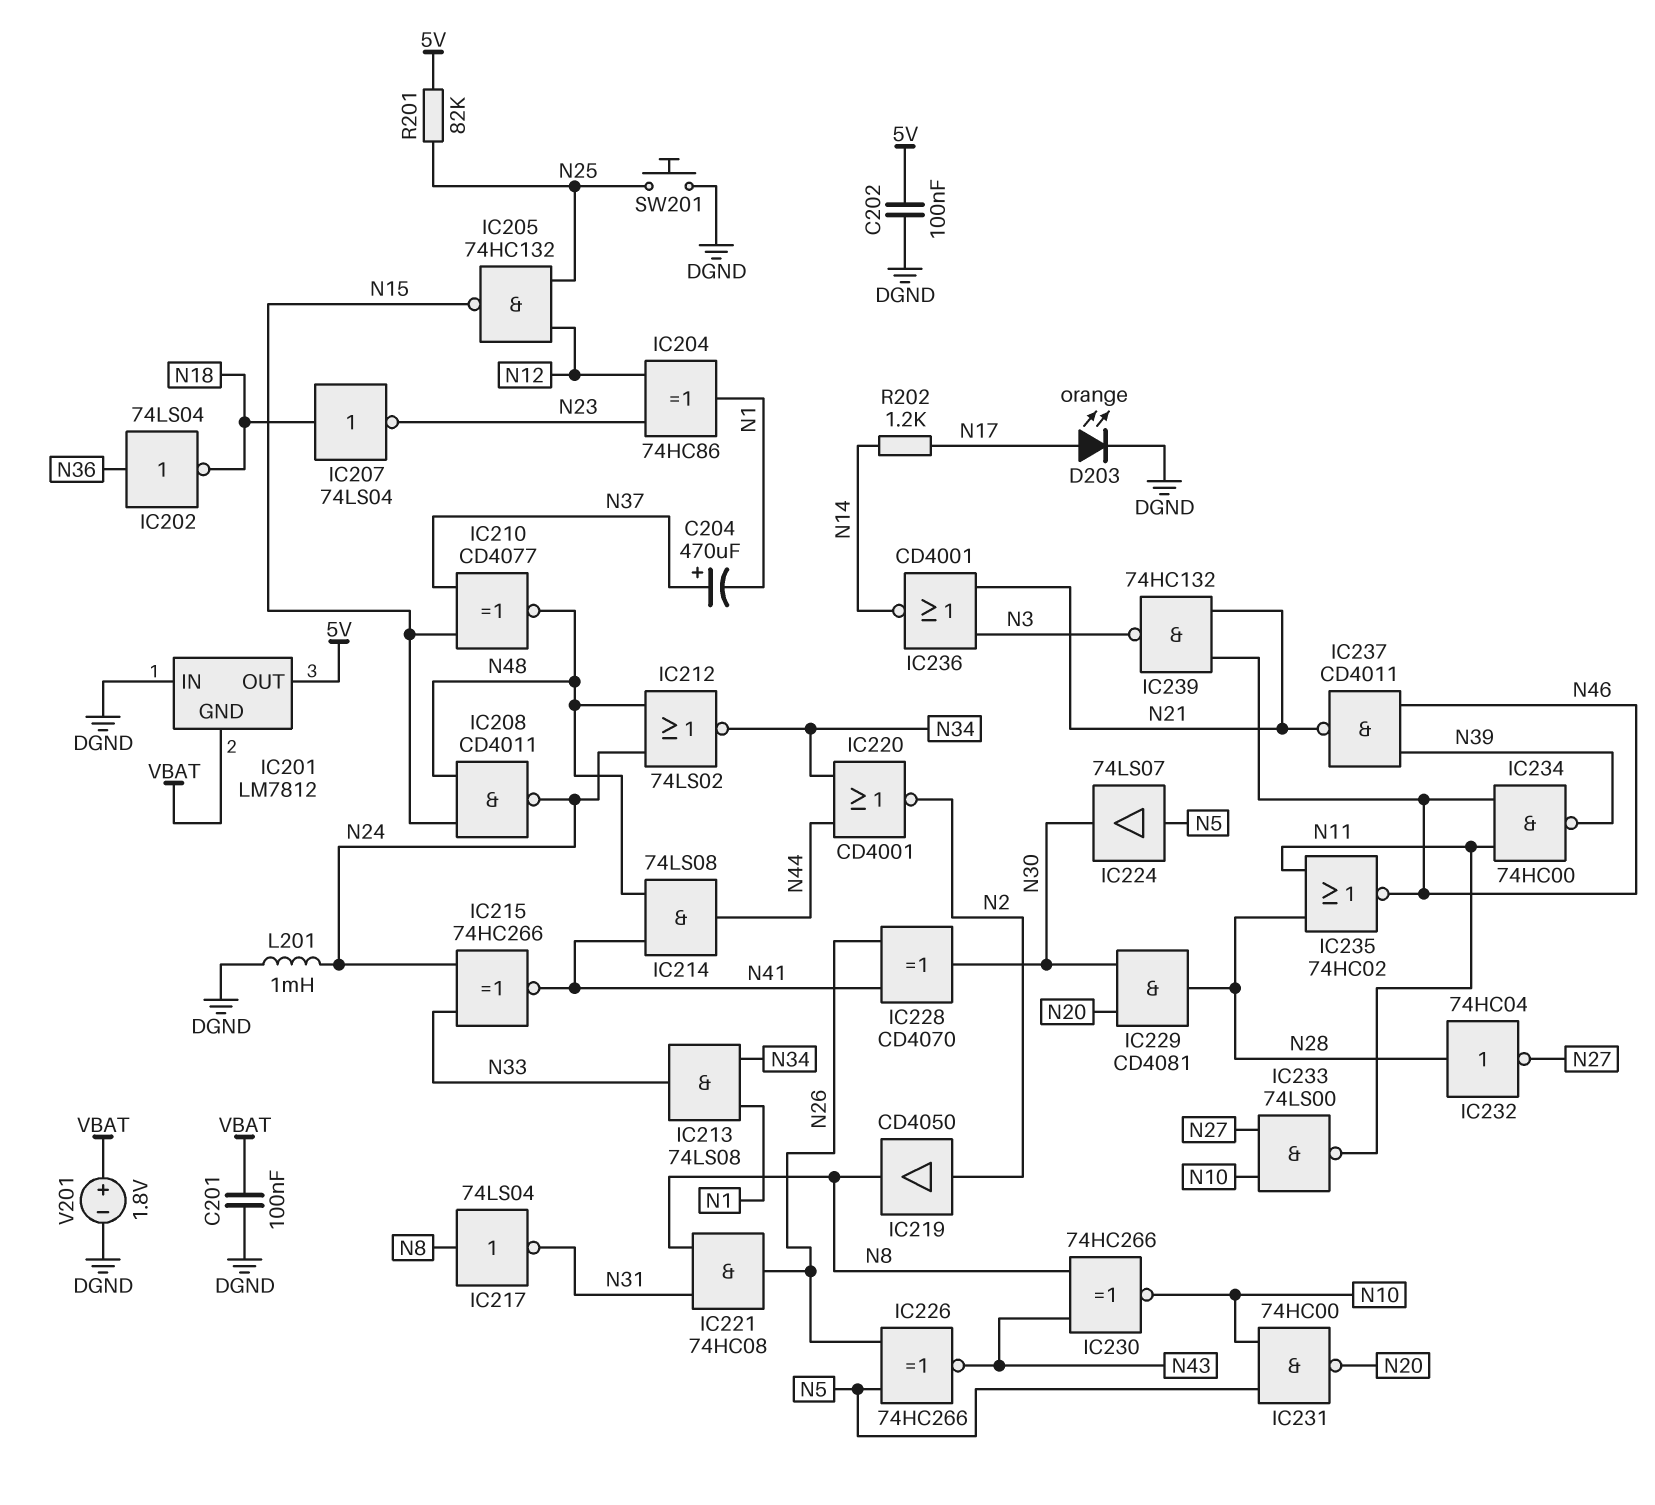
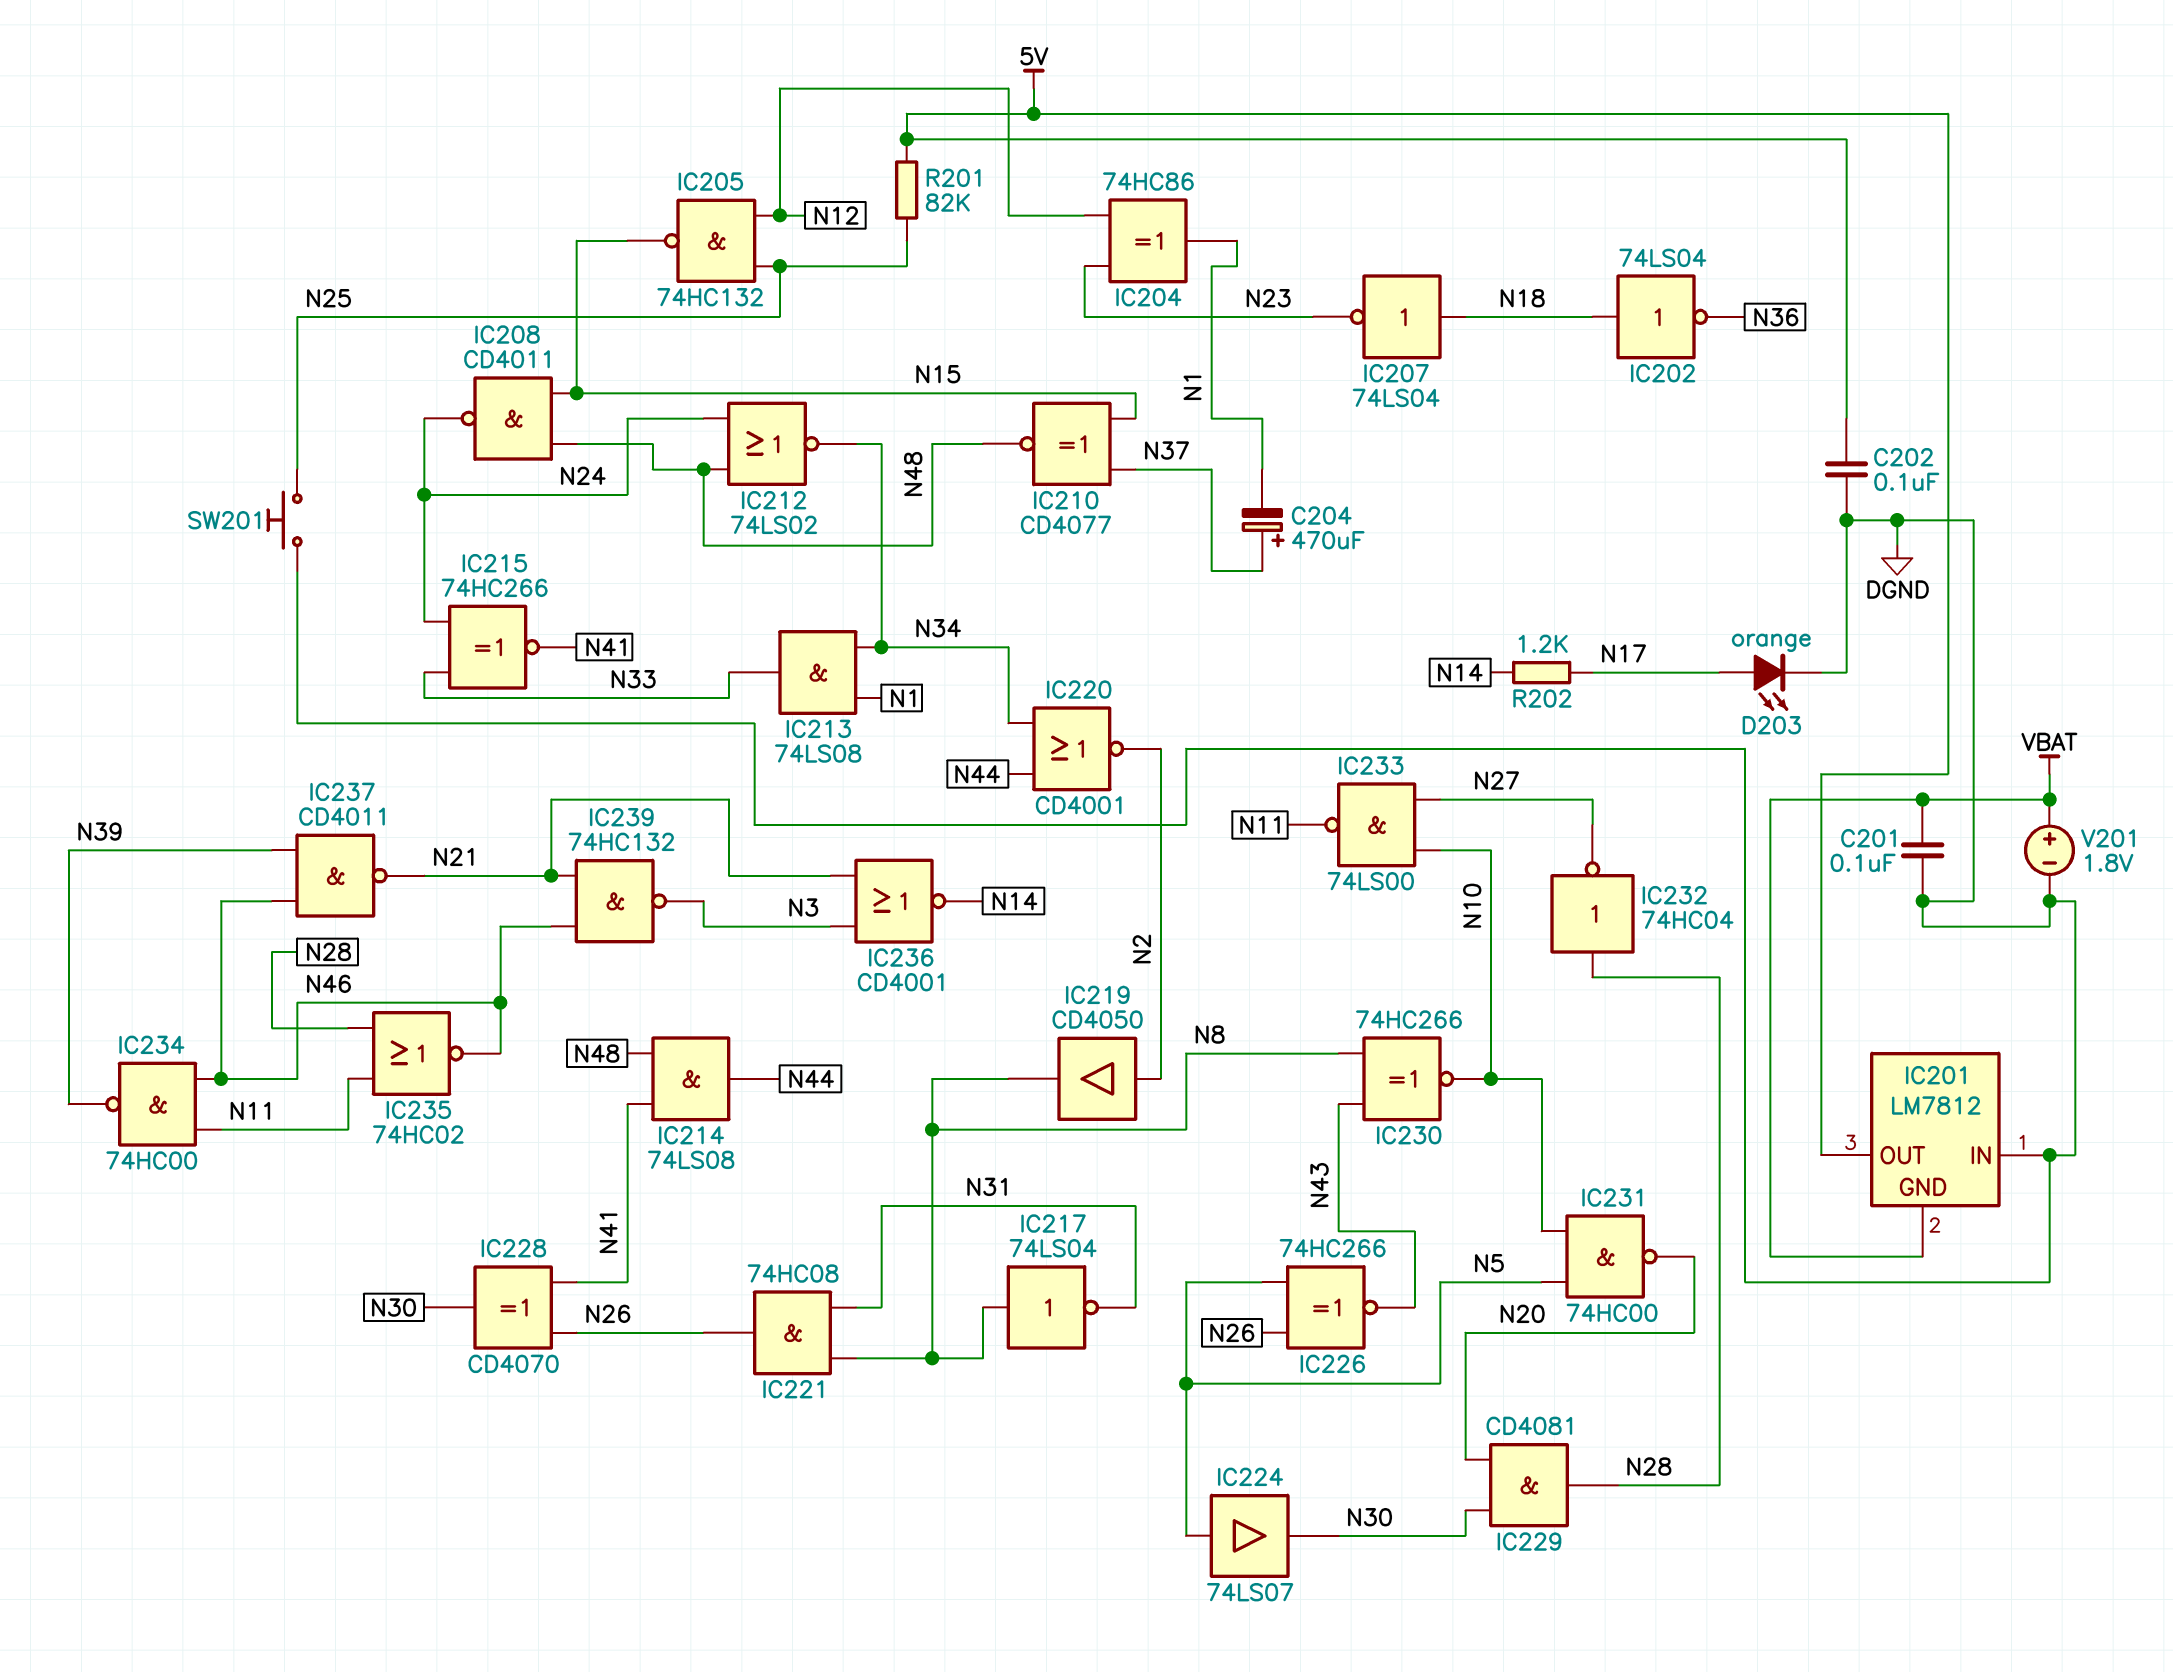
IC202: NOT 74LS04 (in N36, out N18) -> NOT 74LS04 (in N18, out N36)
L201: 1mH (DGND, N24) -> none

